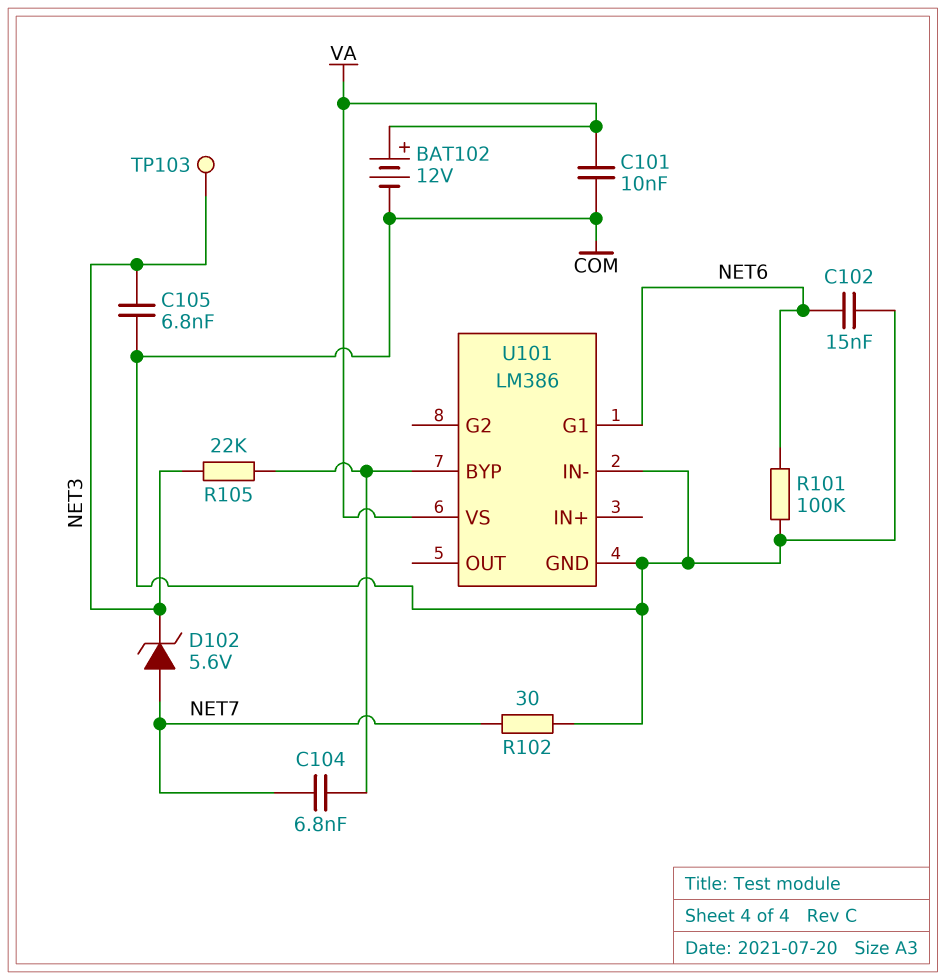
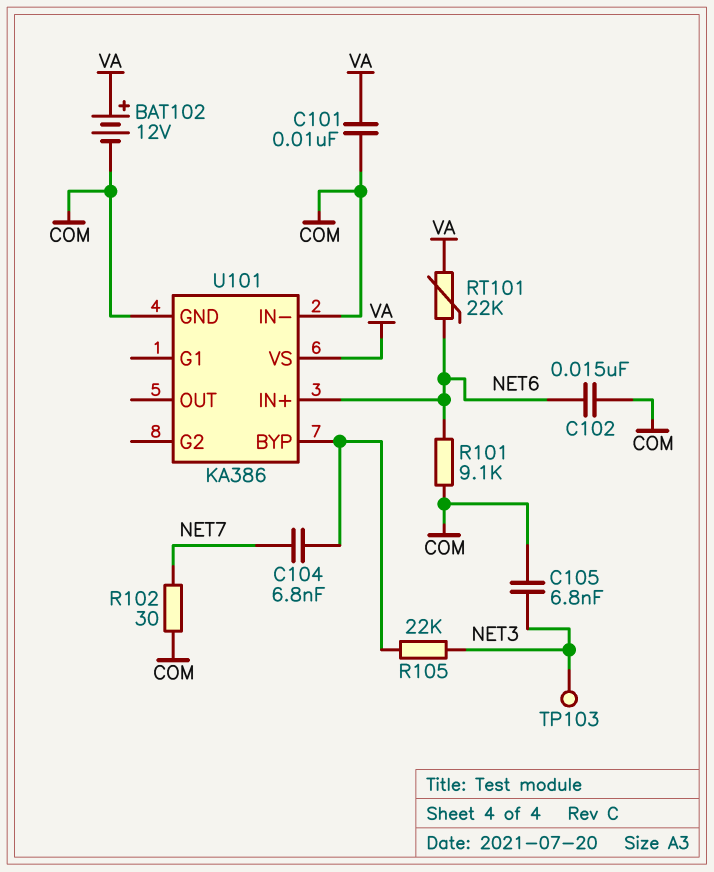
D102: zener 5.6V (A NET7, K NET3) -> none
R101: 100k (COM, NET6) -> 9.1k (COM, NET6)
RT101: none -> 22k (NET6, VA)
U101: LM386 -> KA386
U101 pin G1: NET6 -> none
U101 pin IN+: none -> NET6

